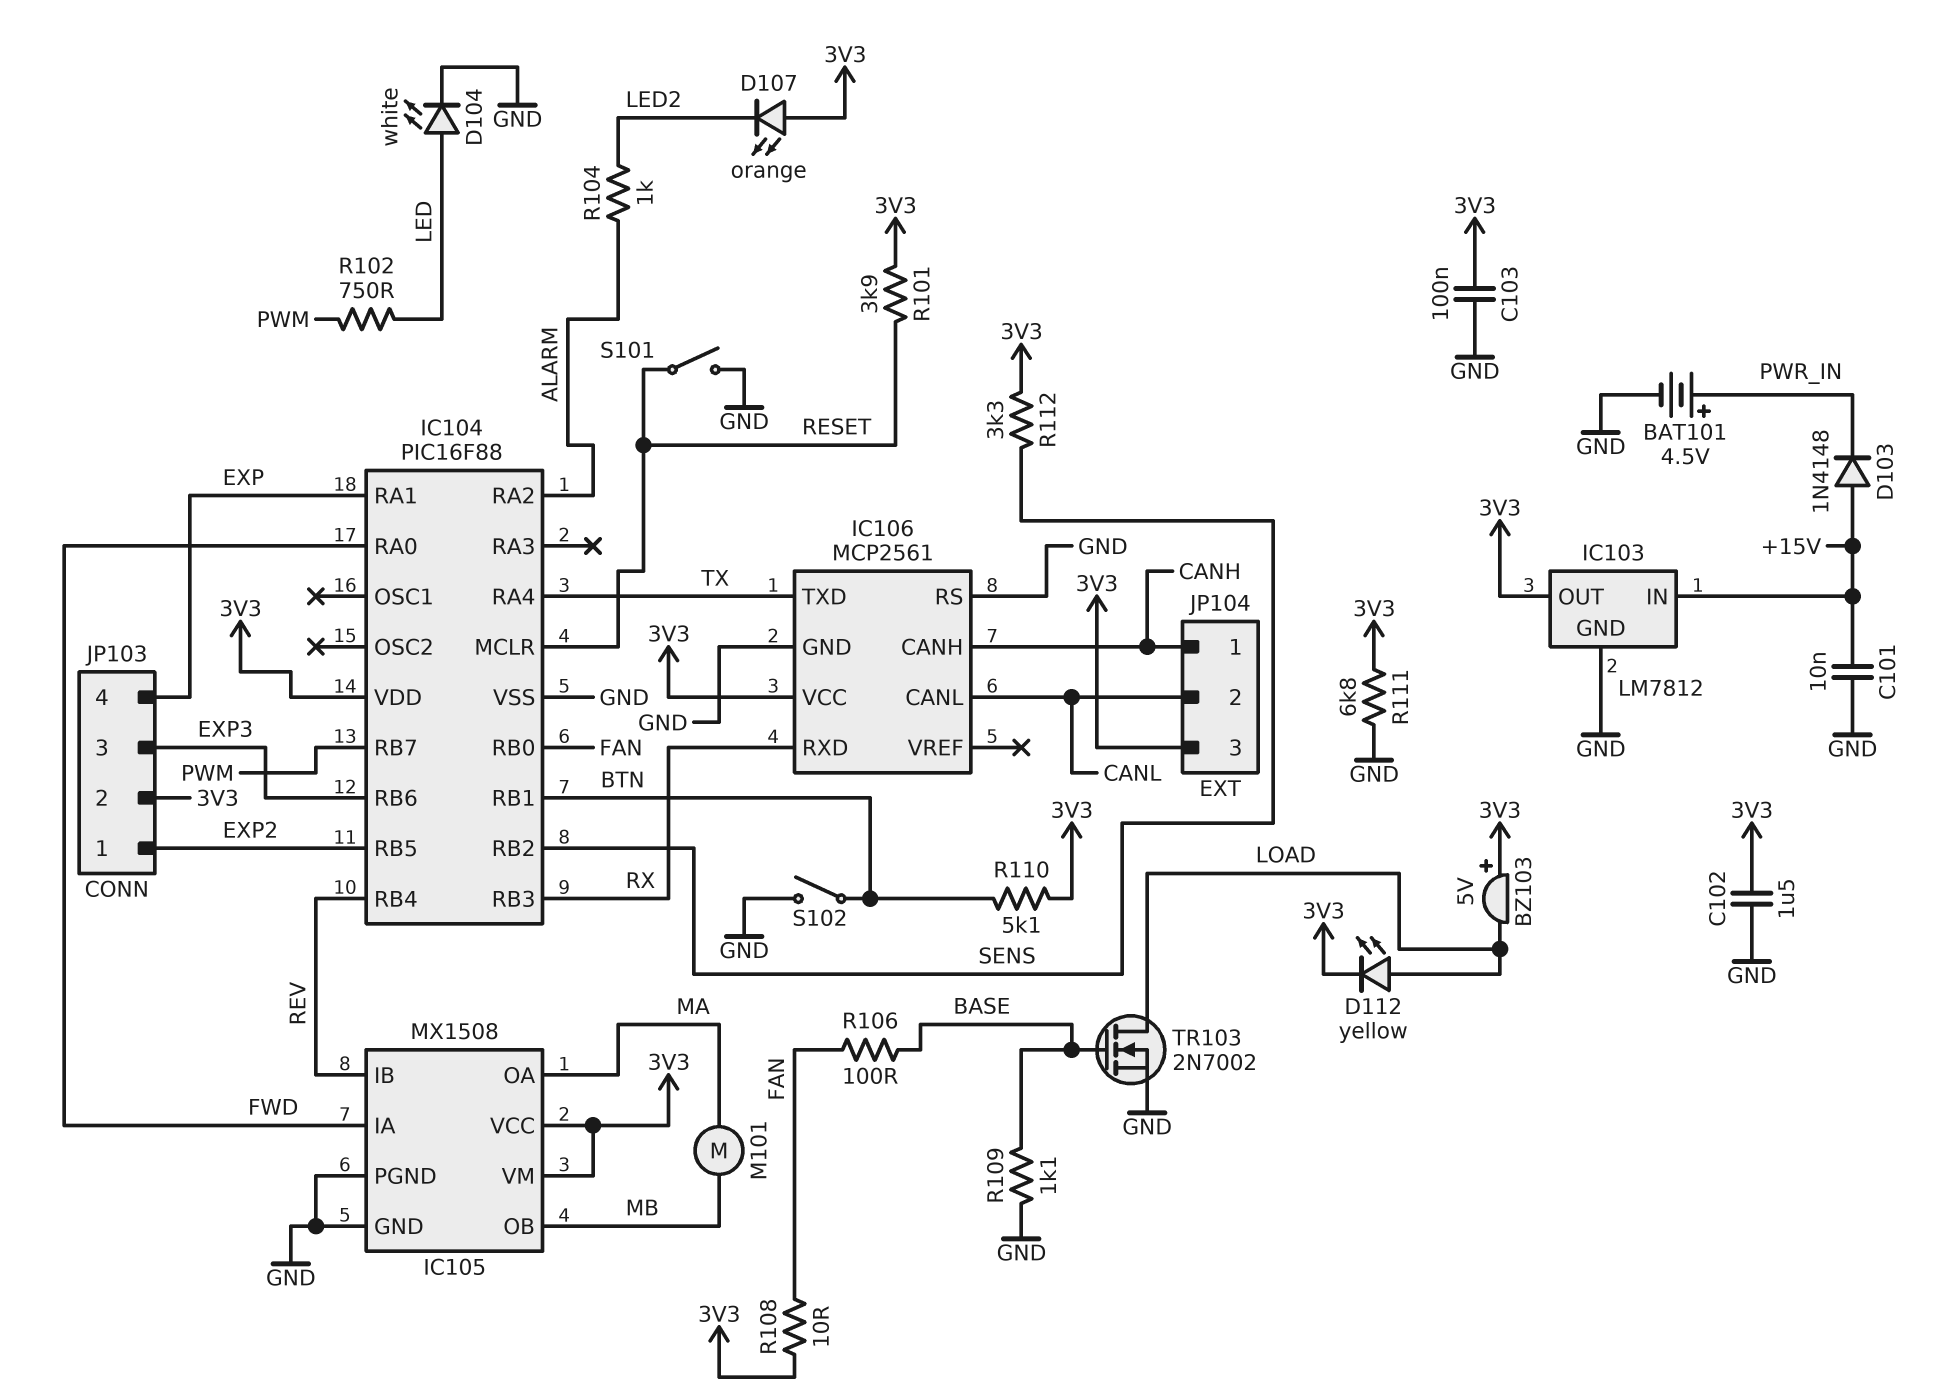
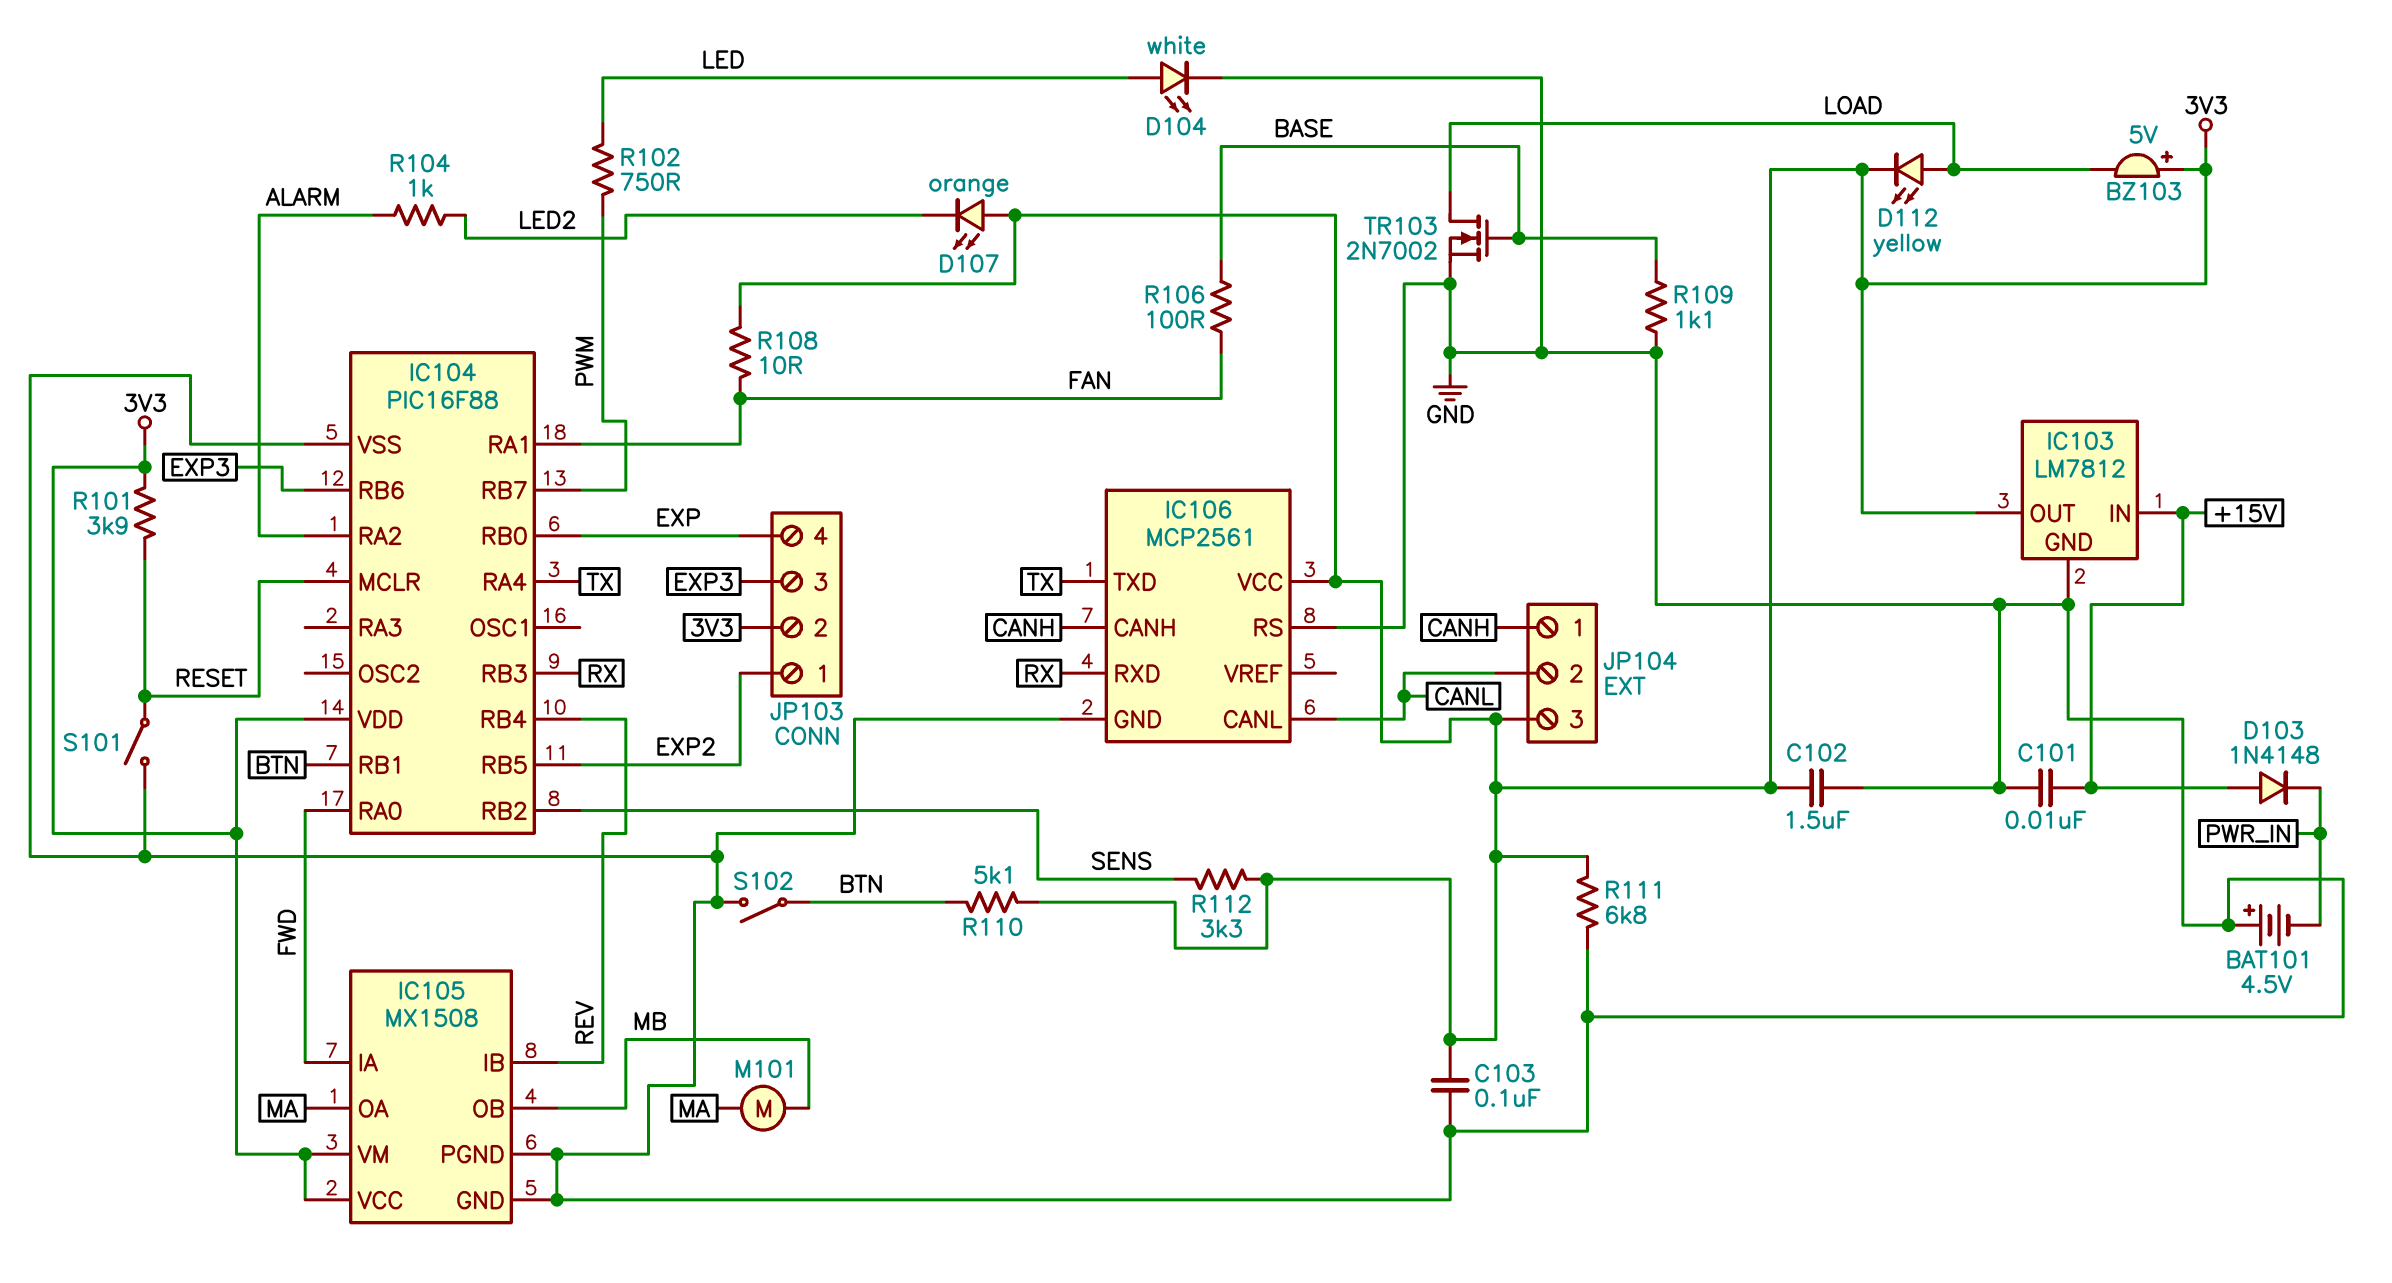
BAT101: 4.5V (plus PWR_IN, minus GND) -> 4.5V (plus GND, minus PWR_IN)
IC104 pin RA1: EXP -> FAN
IC104 pin RB0: FAN -> EXP

